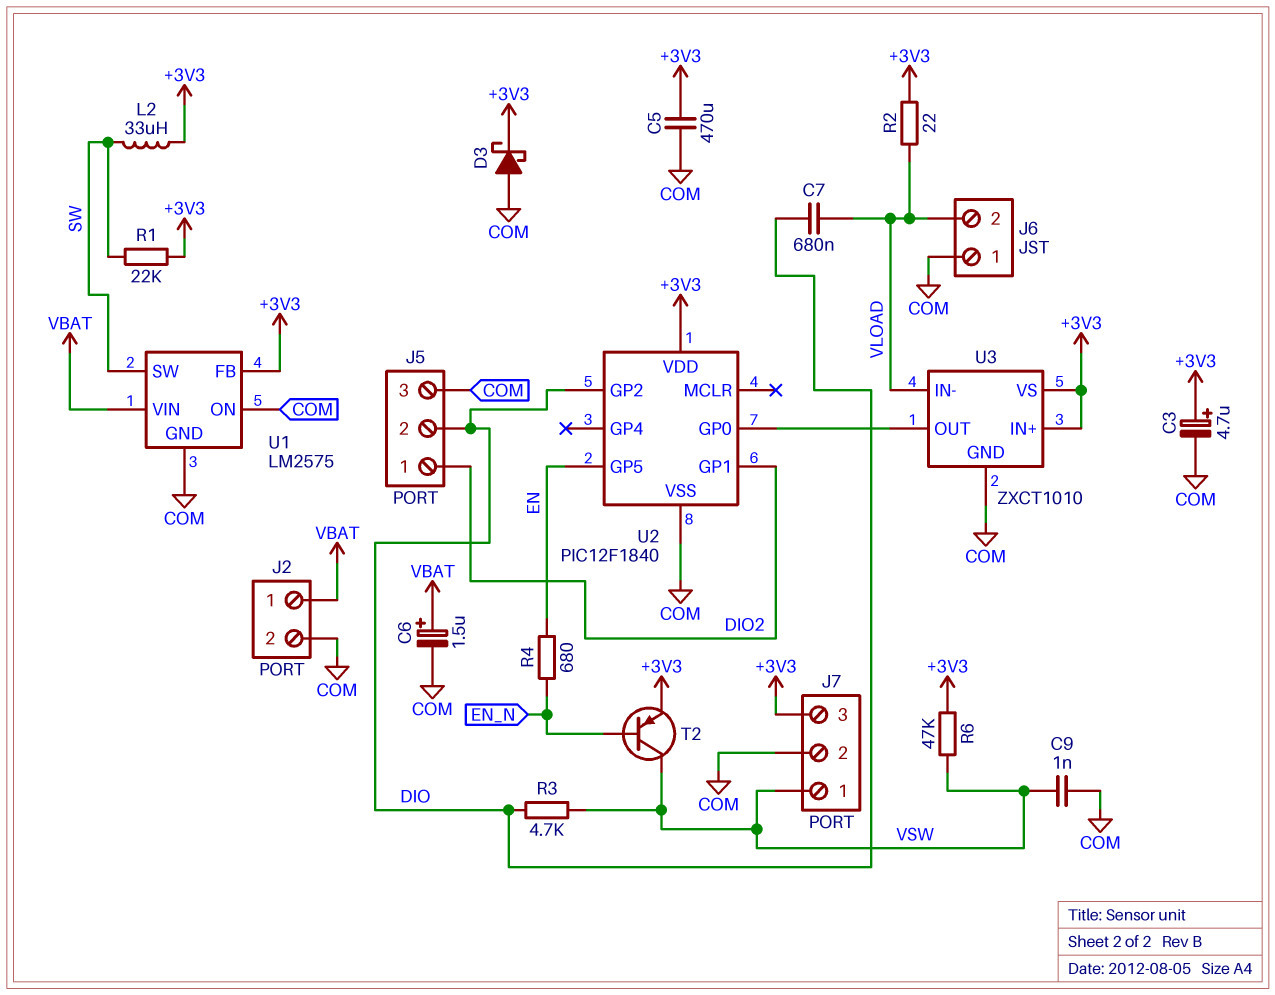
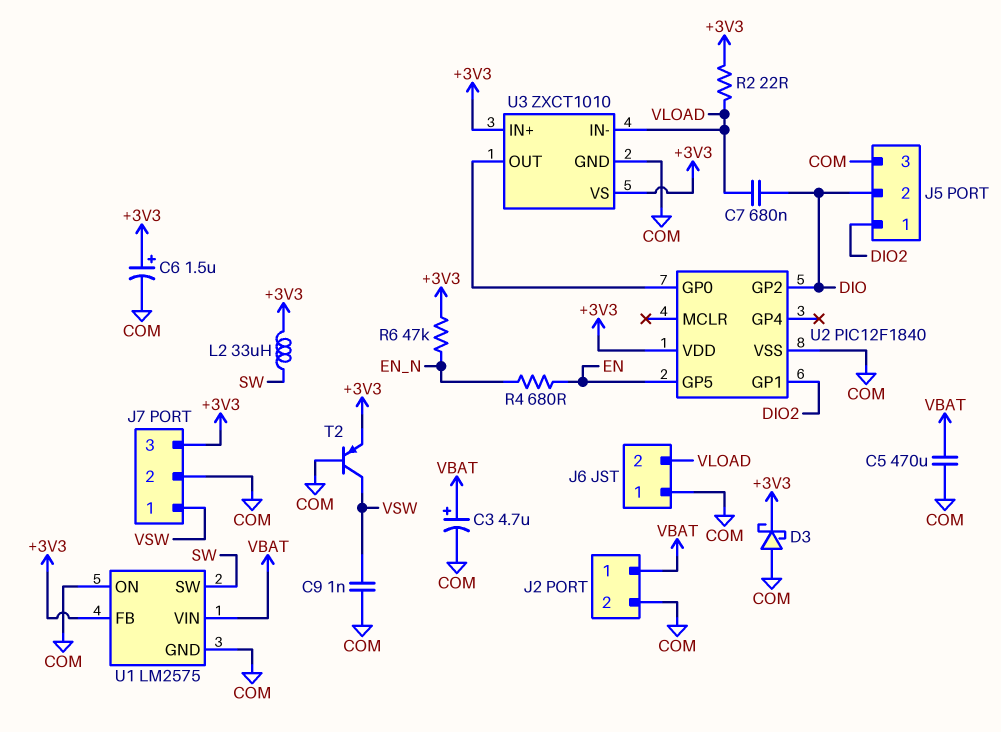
C3: 4.7uF (plus +3V3, minus COM) -> 4.7uF (plus VBAT, minus COM)
C5: 470uF (+3V3, COM) -> 470uF (COM, VBAT)
C6: 1.5uF (plus VBAT, minus COM) -> 1.5uF (plus +3V3, minus COM)
R1: 22k (+3V3, SW) -> none
R3: 4.7k (DIO, VSW) -> none
R6: 47k (+3V3, VSW) -> 47k (+3V3, EN_N)
T2: PNP (B EN_N, C VSW, E +3V3) -> PNP (B COM, C VSW, E +3V3)

